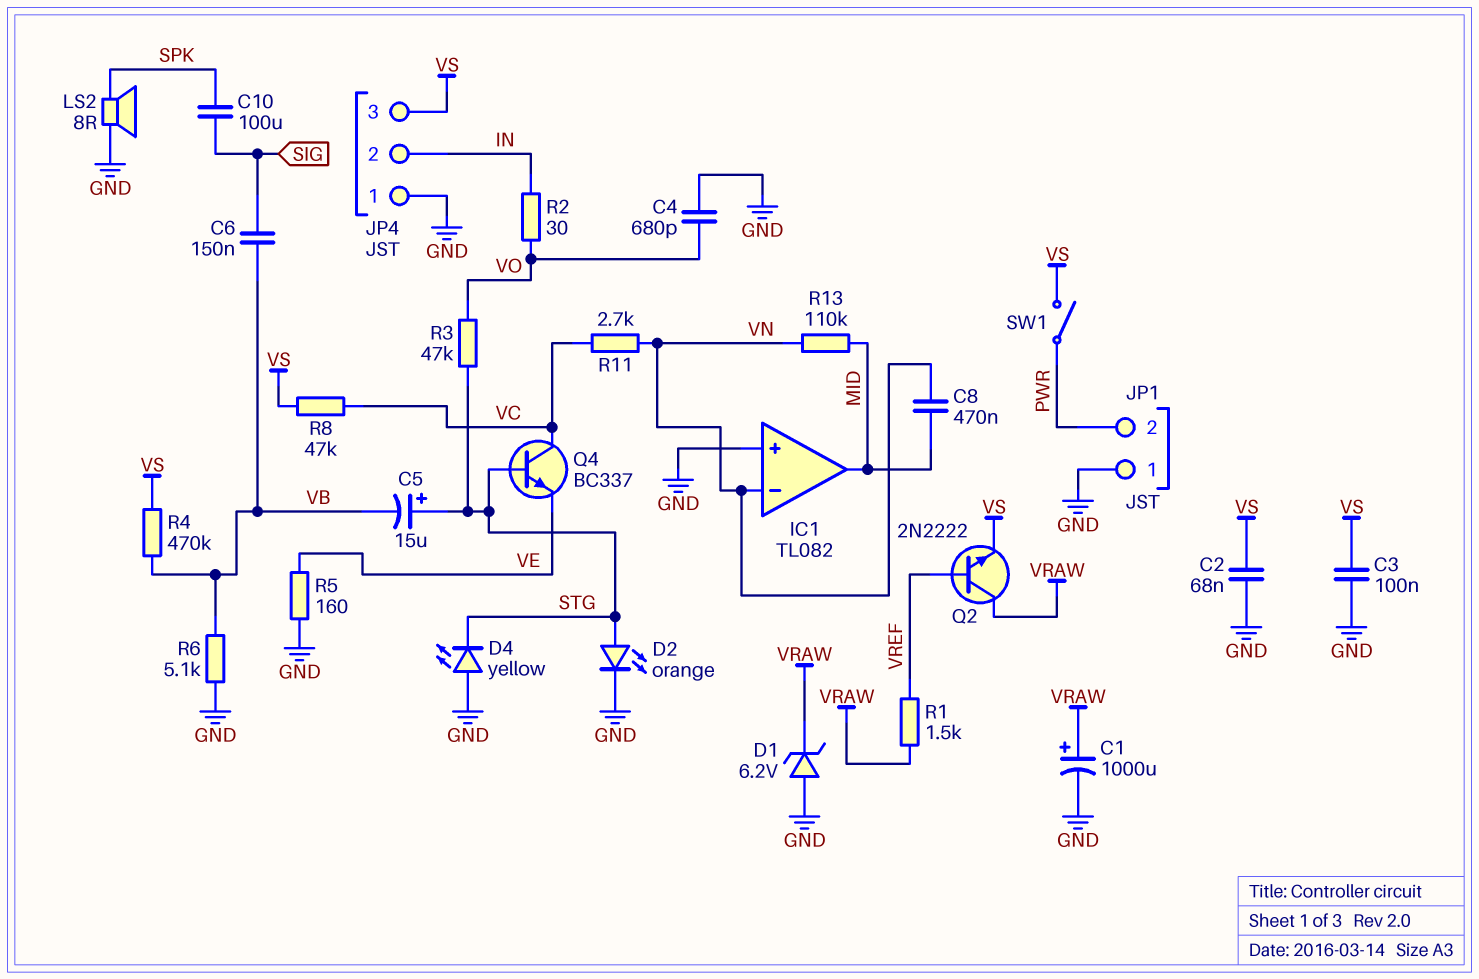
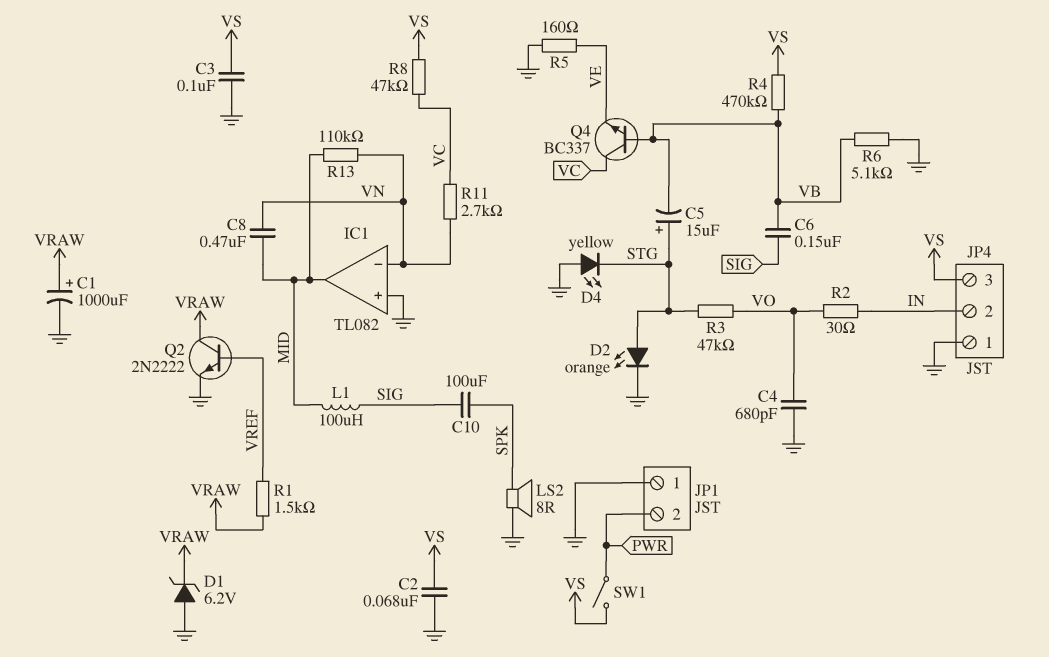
L1: none -> 100uH (MID, SIG)
Q2: NPN 2N2222 (B VREF, C VRAW, E VS) -> NPN 2N2222 (B VREF, C VRAW, E GND)
Q4: NPN BC337 (B STG, C VC, E VE) -> NPN BC337 (B VB, C VC, E VE)

